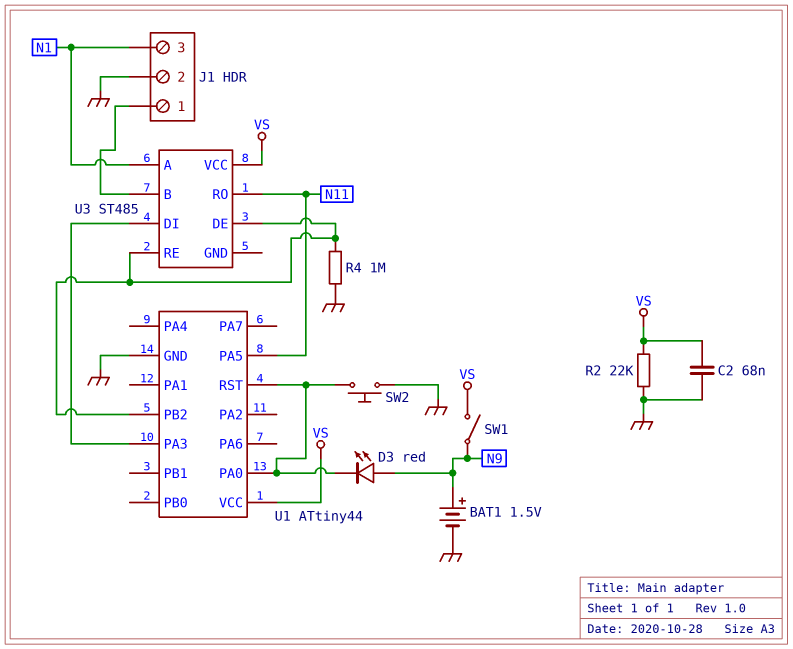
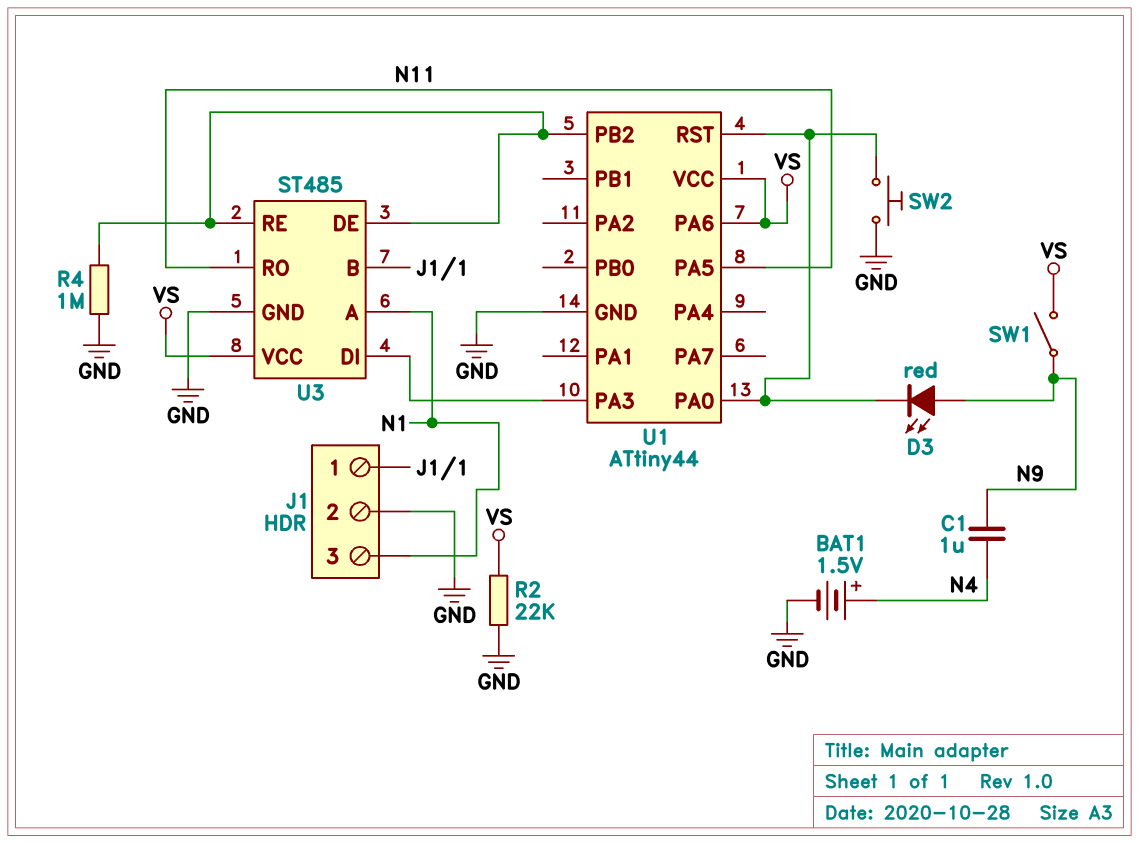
BAT1: 1.5V (plus N9, minus GND) -> 1.5V (plus N4, minus GND)
C1: none -> 1uF (N4, N9)
C2: 68nF (GND, VS) -> none
U1 pin PA6: none -> VS
U3 pin GND: none -> GND

